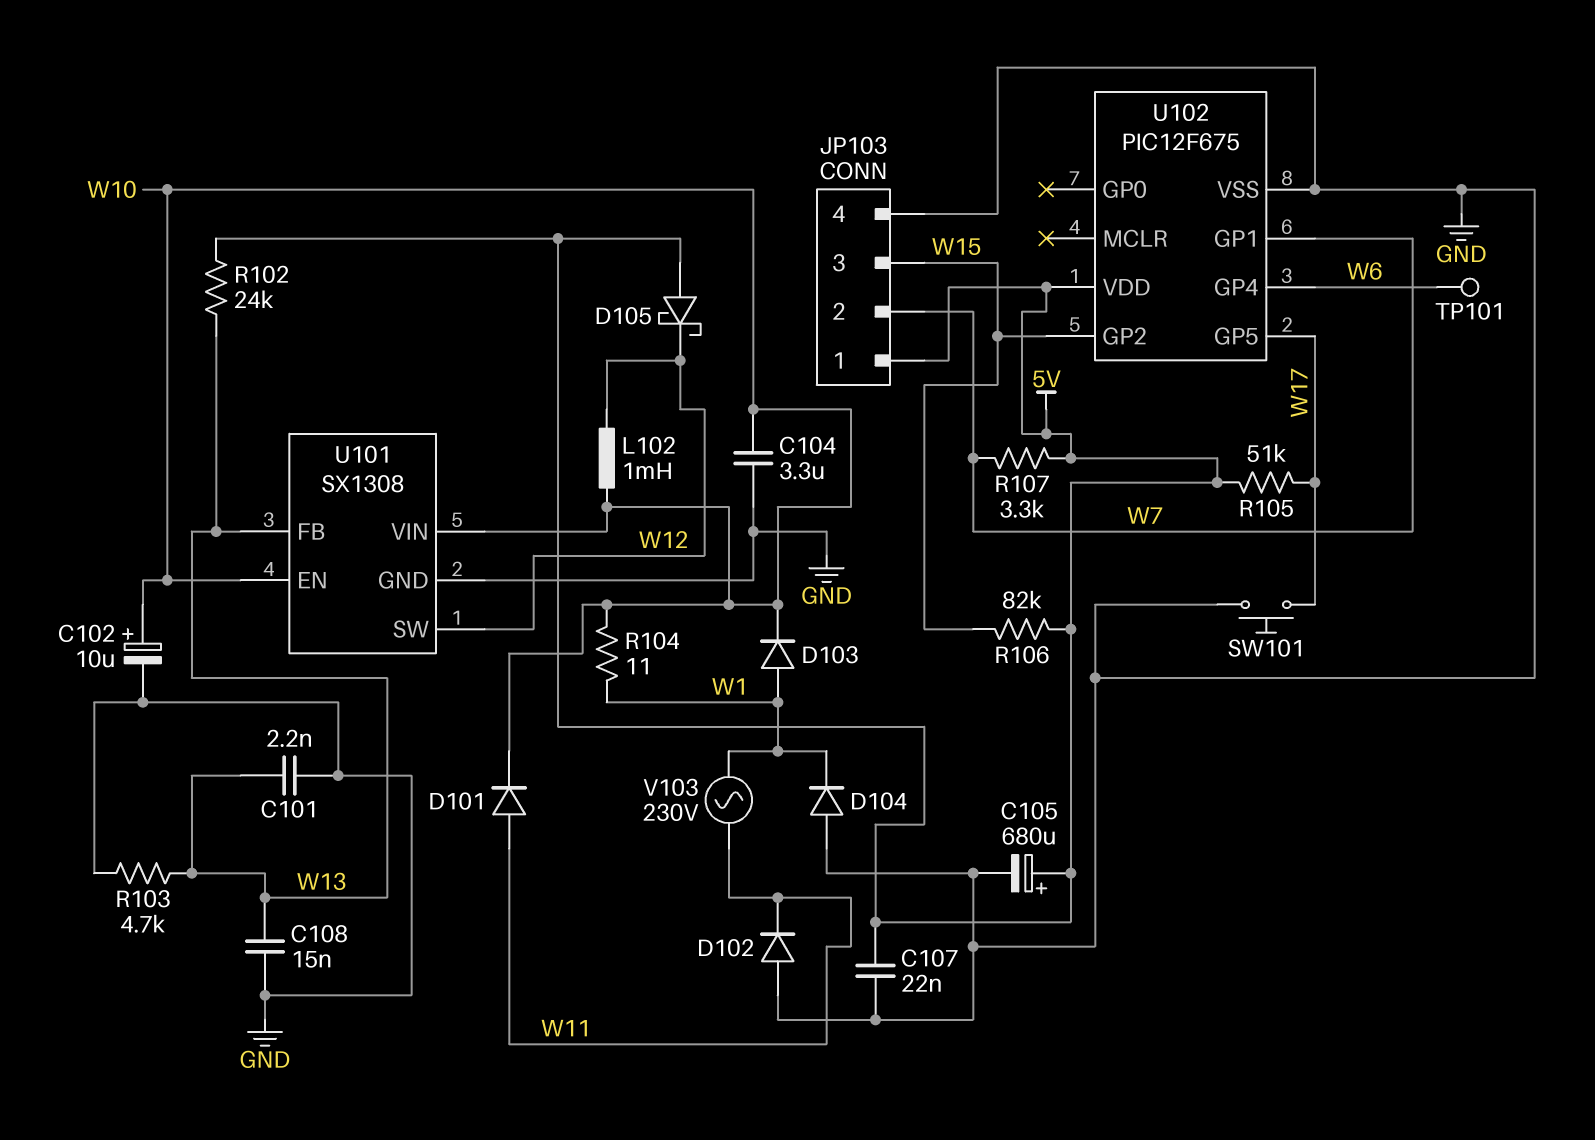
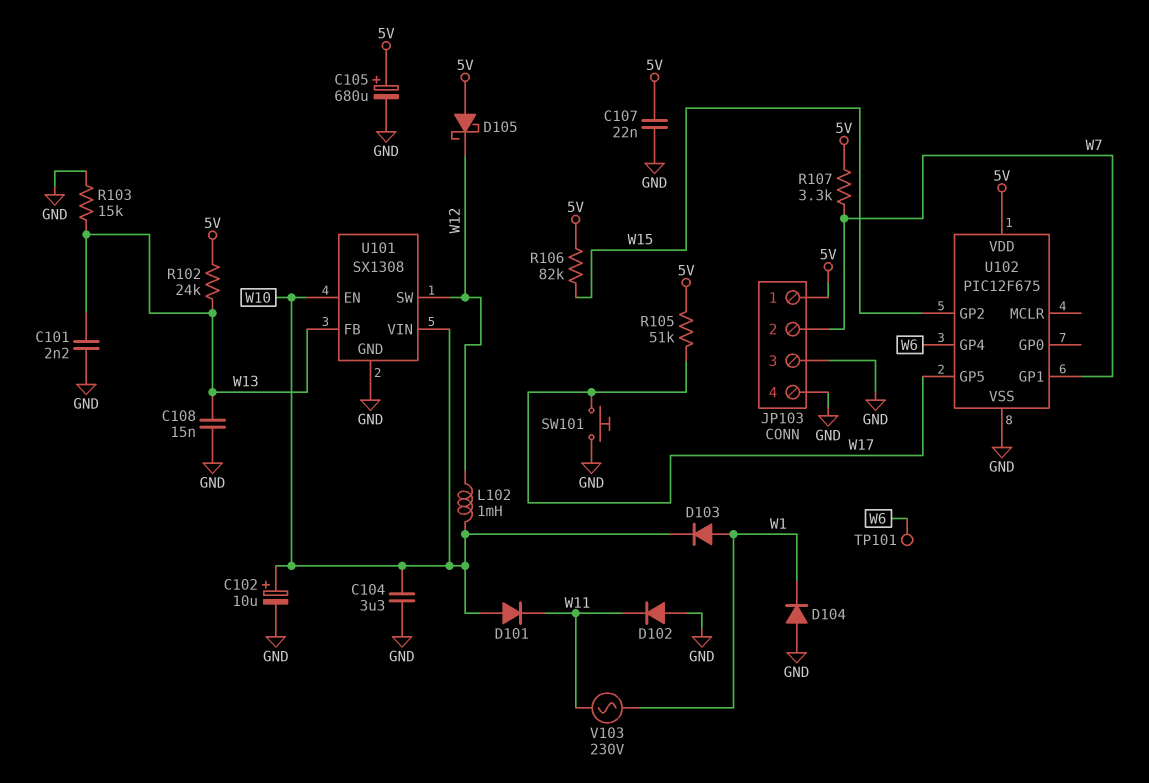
D101: diode (A W11, K W10) -> diode (A W10, K W11)
JP103 pin 3: W15 -> GND
R103: 4.7k (GND, W13) -> 15k (GND, W13)
R104: 11 (W1, W10) -> none

